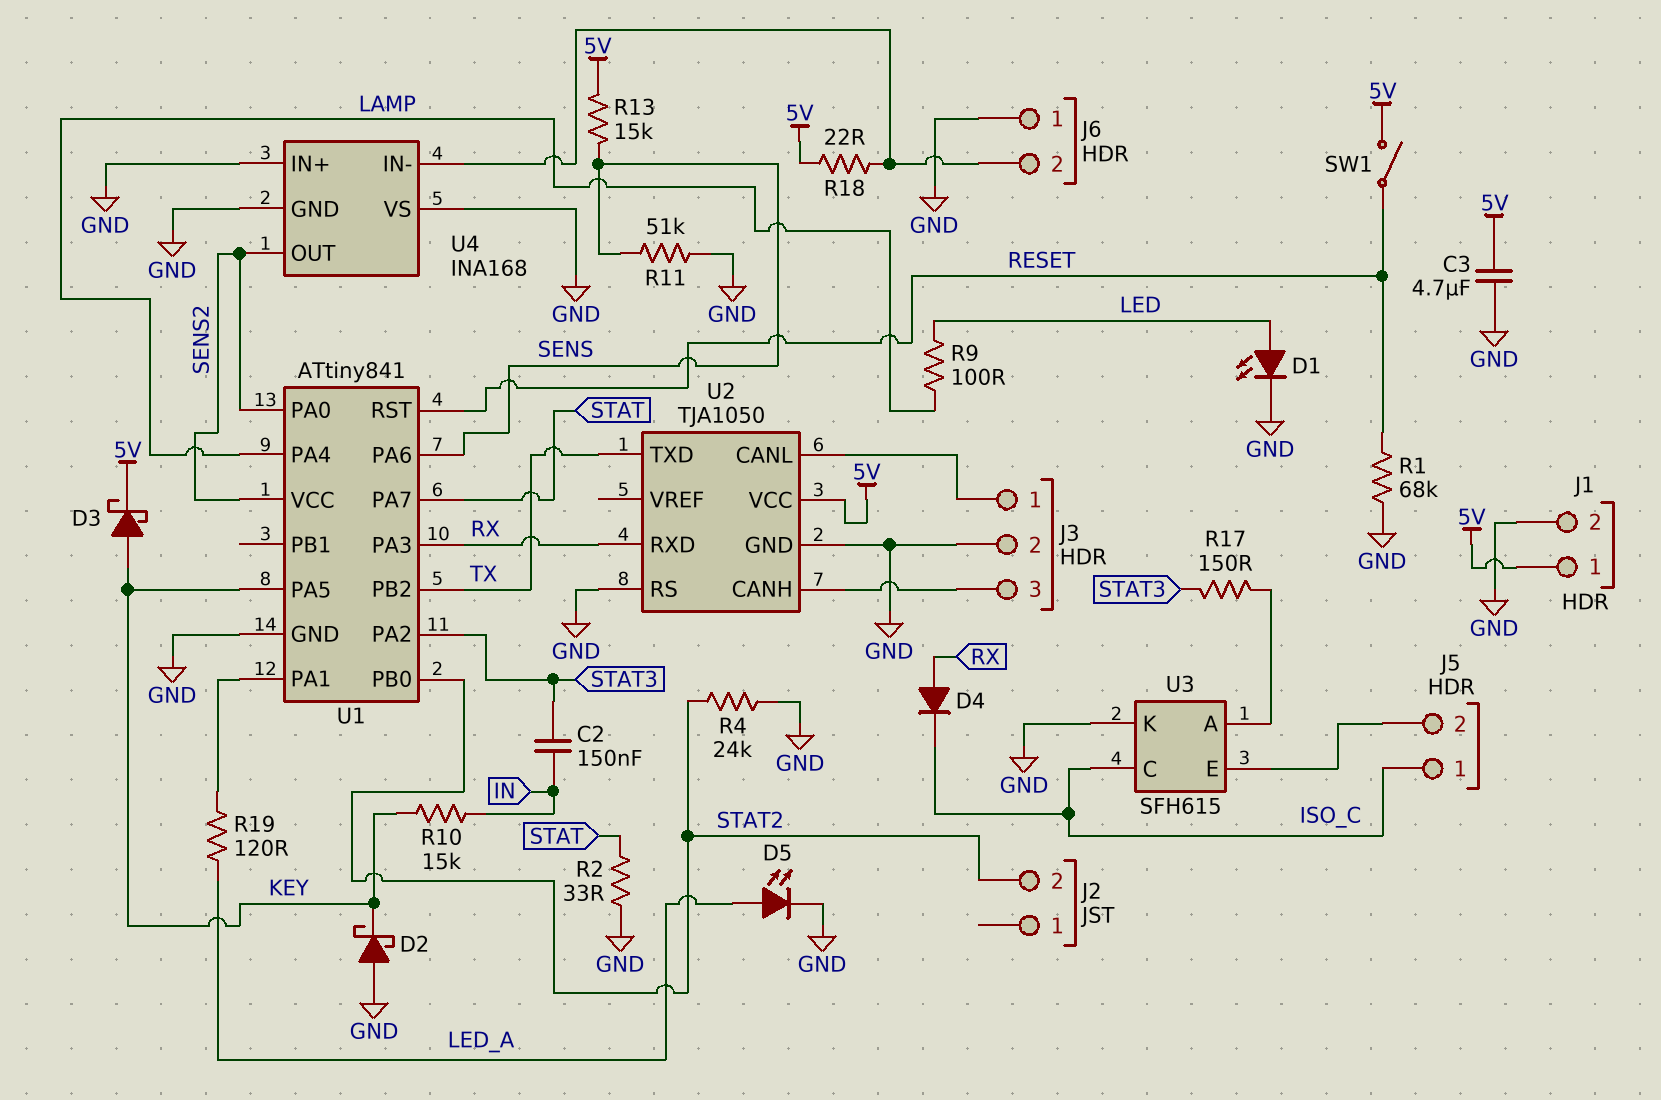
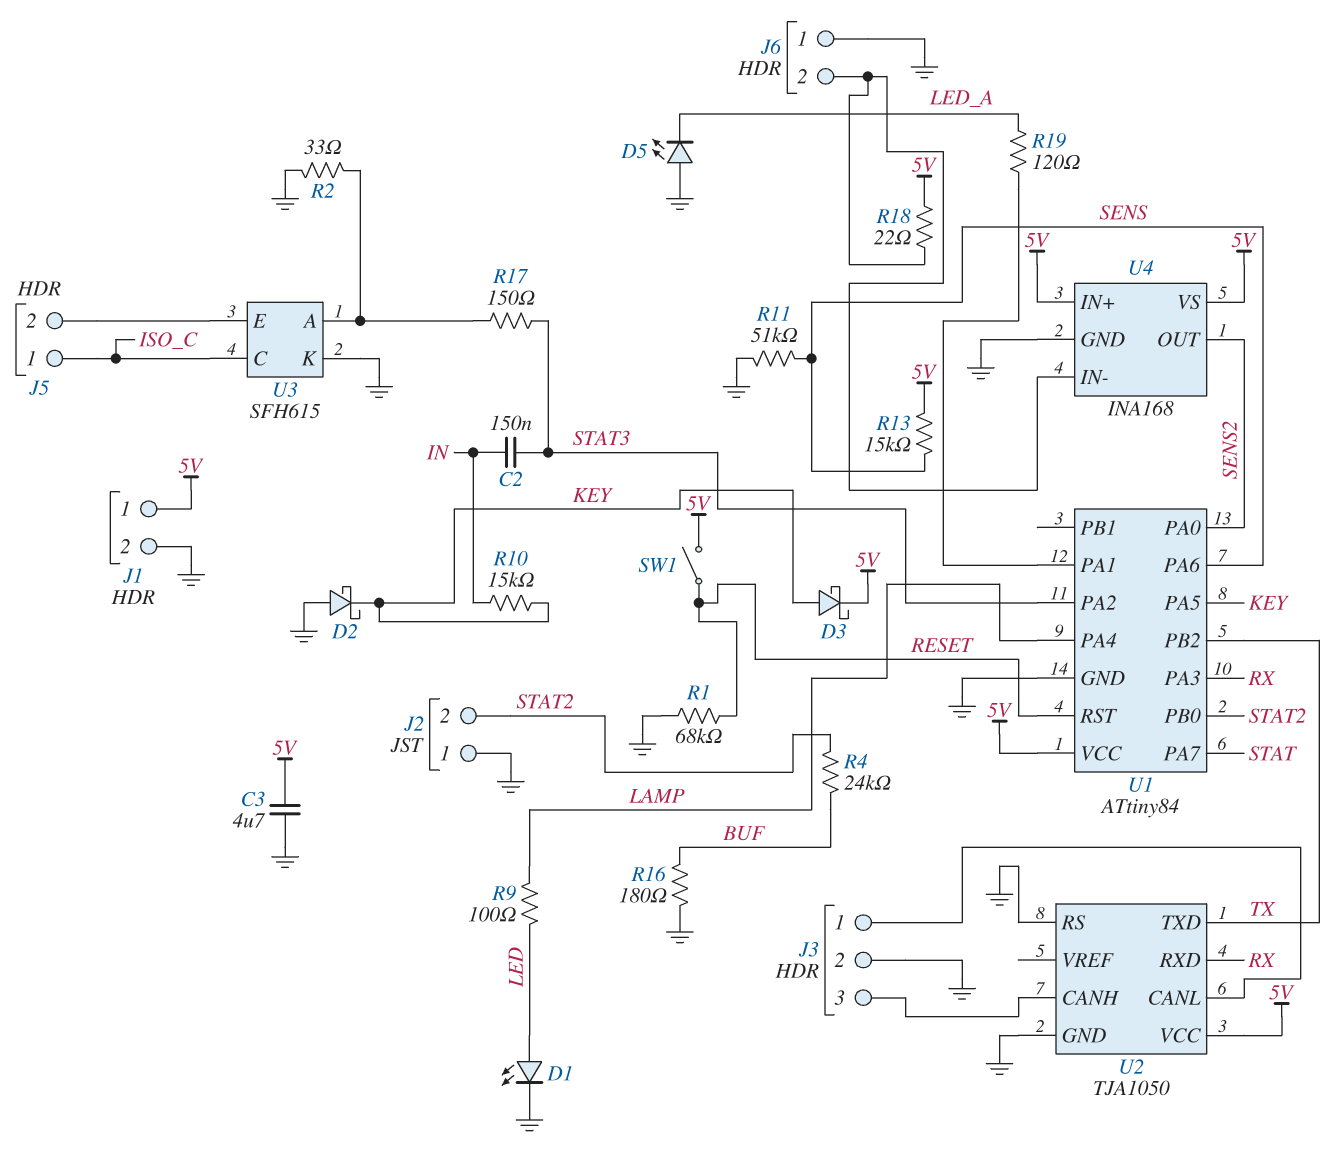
D4: diode (A RX, K ISO_C) -> none
D5: LED (A LED_A, K GND) -> LED (A GND, K LED_A)
J2 pin 1: none -> GND
R2: 33 (GND, STAT) -> 33 (GND, U3/A)
R4: 24k (GND, STAT2) -> 24k (BUF, STAT2)
R16: none -> 180 (BUF, GND)
U1: ATtiny841 -> ATtiny84
U1 pin VCC: SENS2 -> 5V
U4 pin IN+: GND -> 5V
U4 pin VS: GND -> 5V

